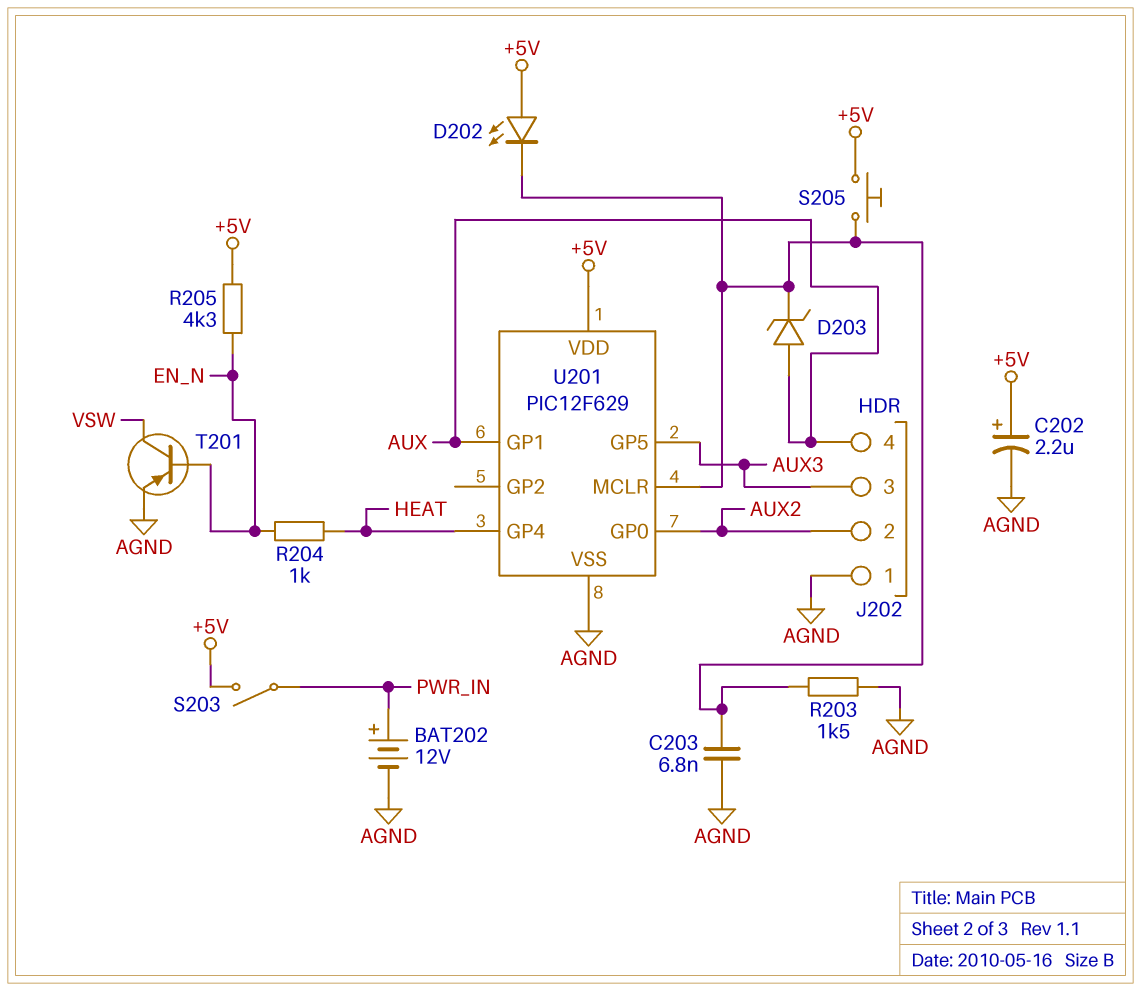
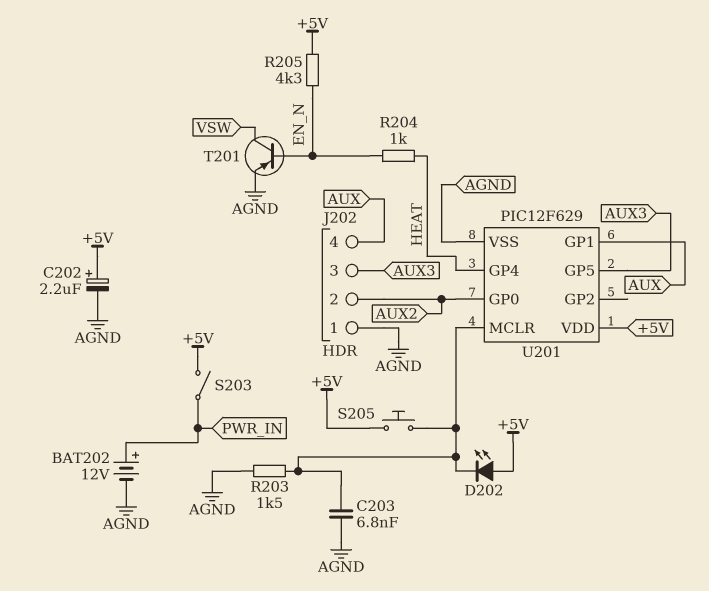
D203: zener (A AUX, K U201/MCLR) -> none

